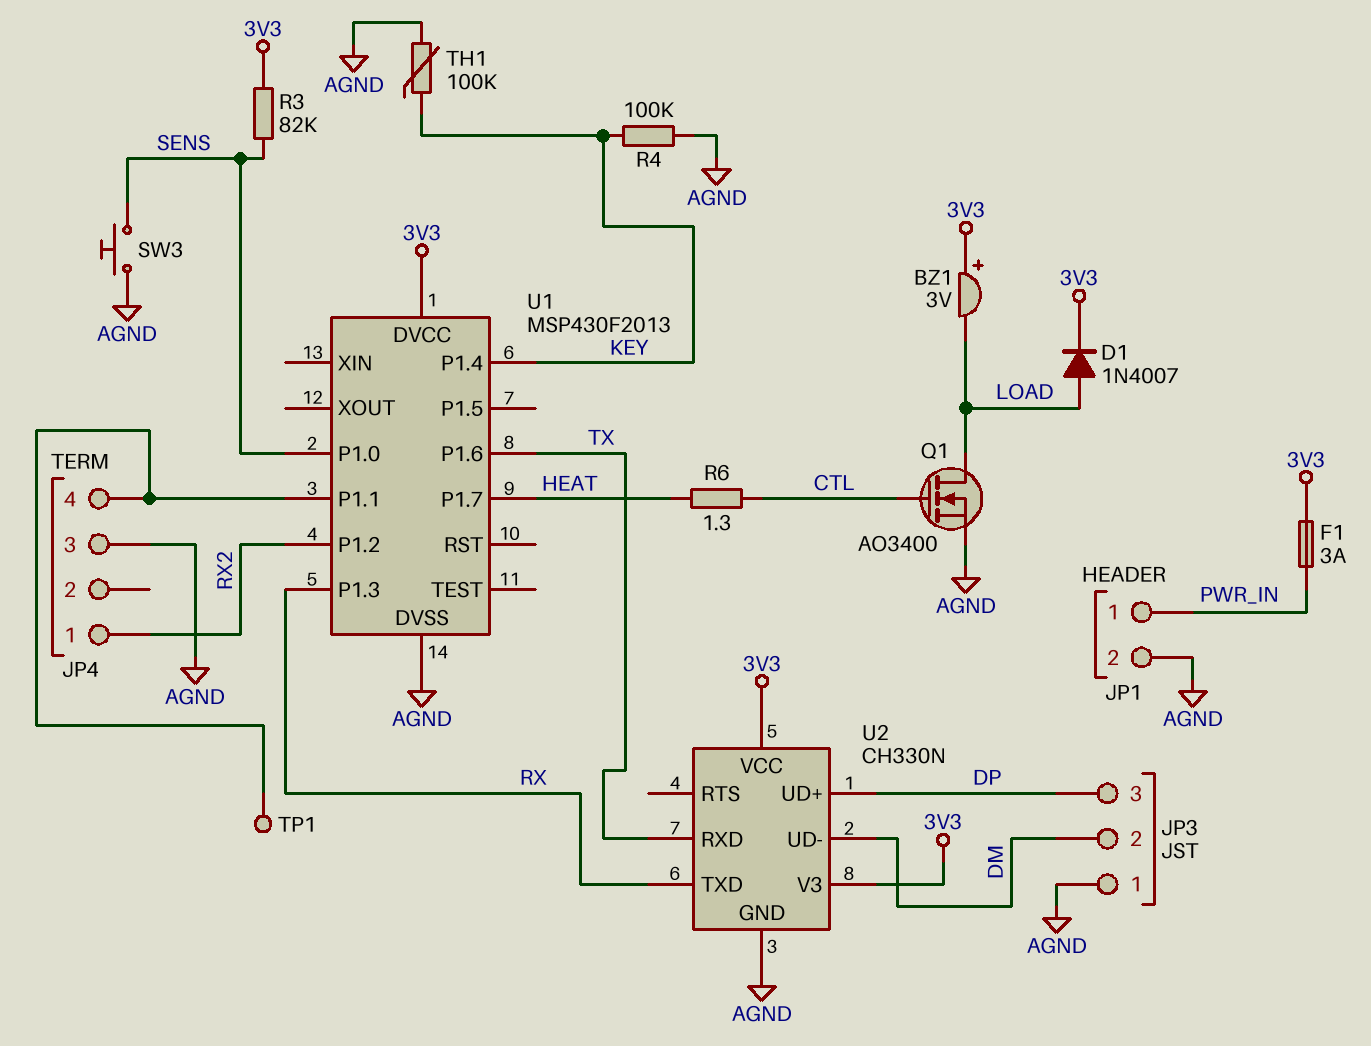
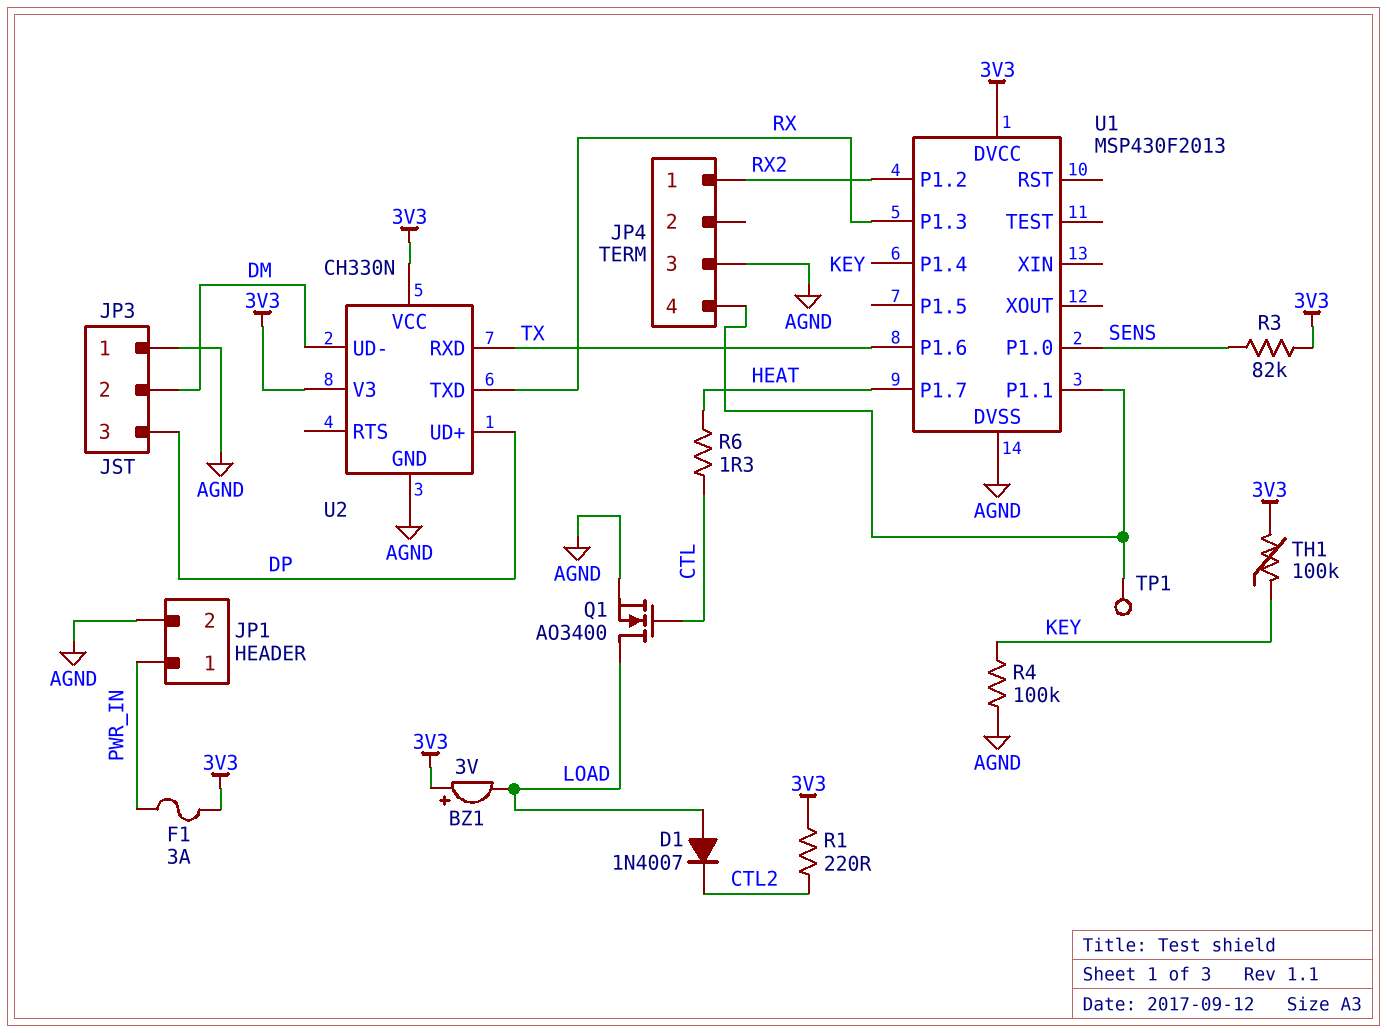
D1: diode 1N4007 (A LOAD, K 3V3) -> diode 1N4007 (A LOAD, K CTL2)
R1: none -> 220 (3V3, CTL2)
SW3: button (AGND, SENS) -> none
TH1: 100k (AGND, KEY) -> 100k (3V3, KEY)

